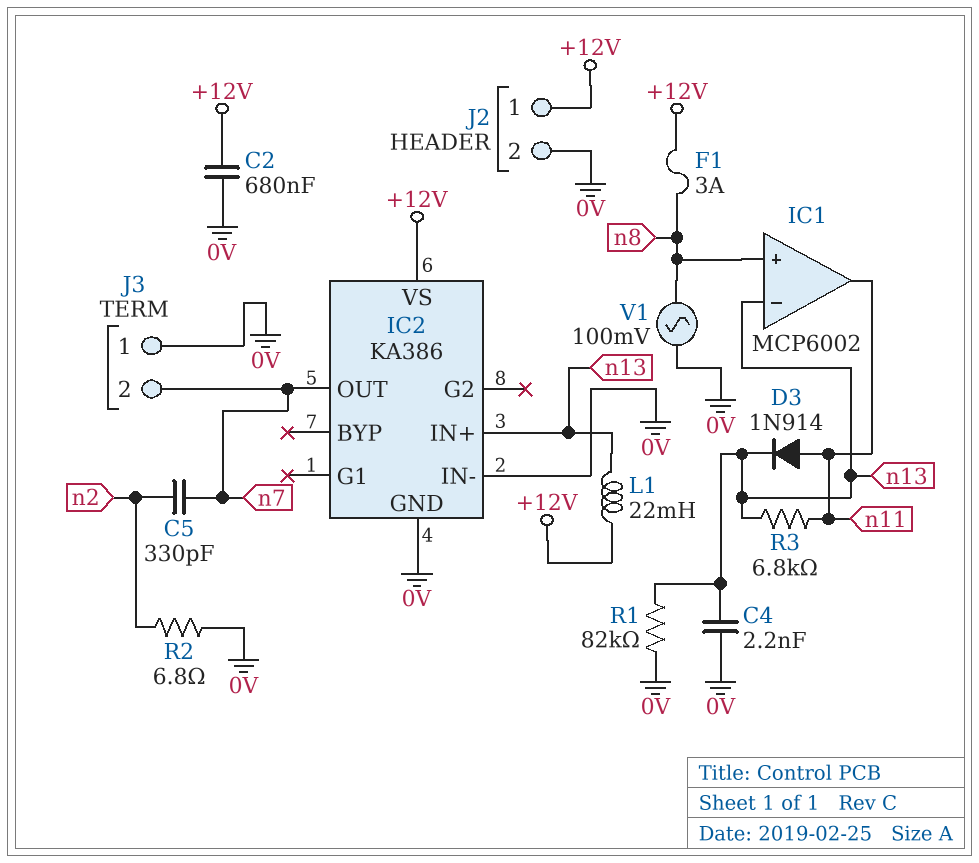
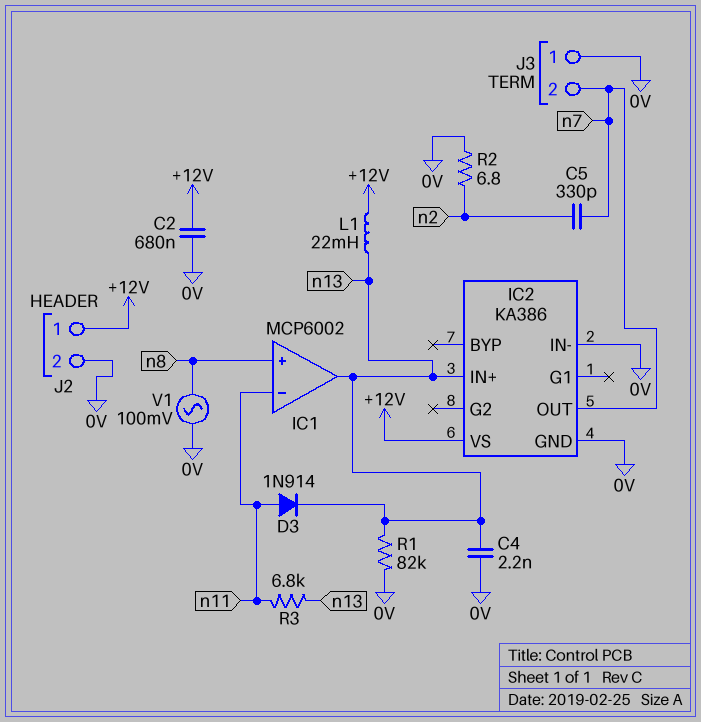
F1: 3A (+12V, n8) -> none
IC1 pin in-: n13 -> n11
IC1 pin out: n11 -> n13

